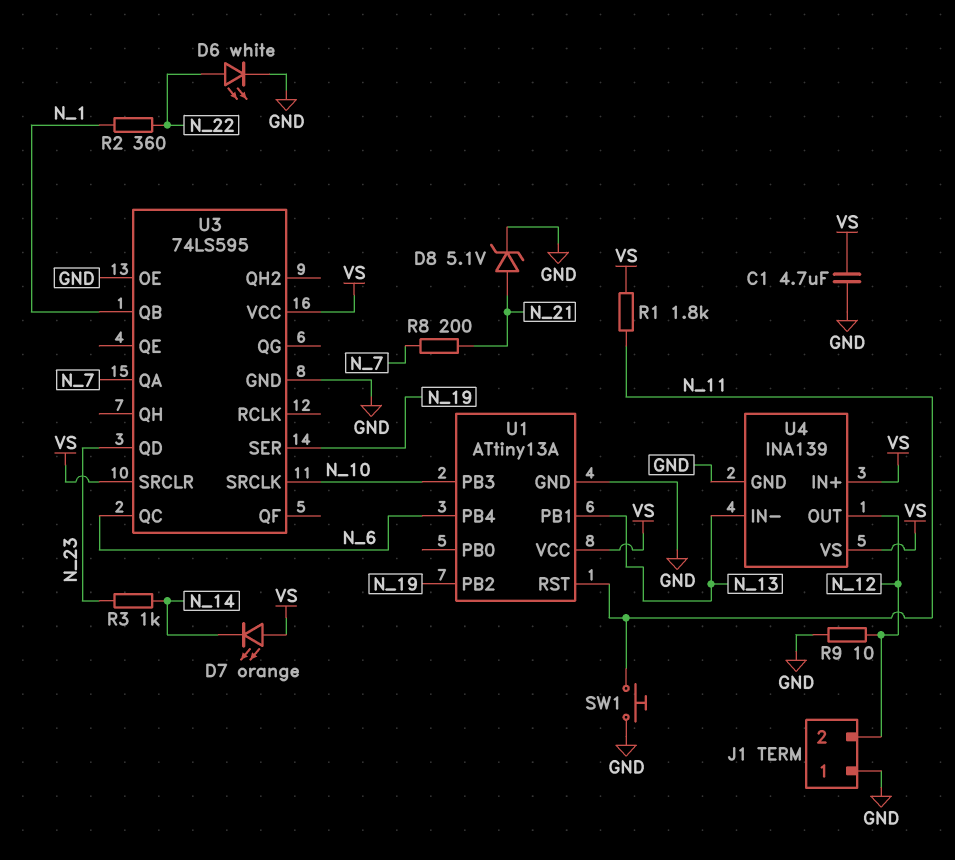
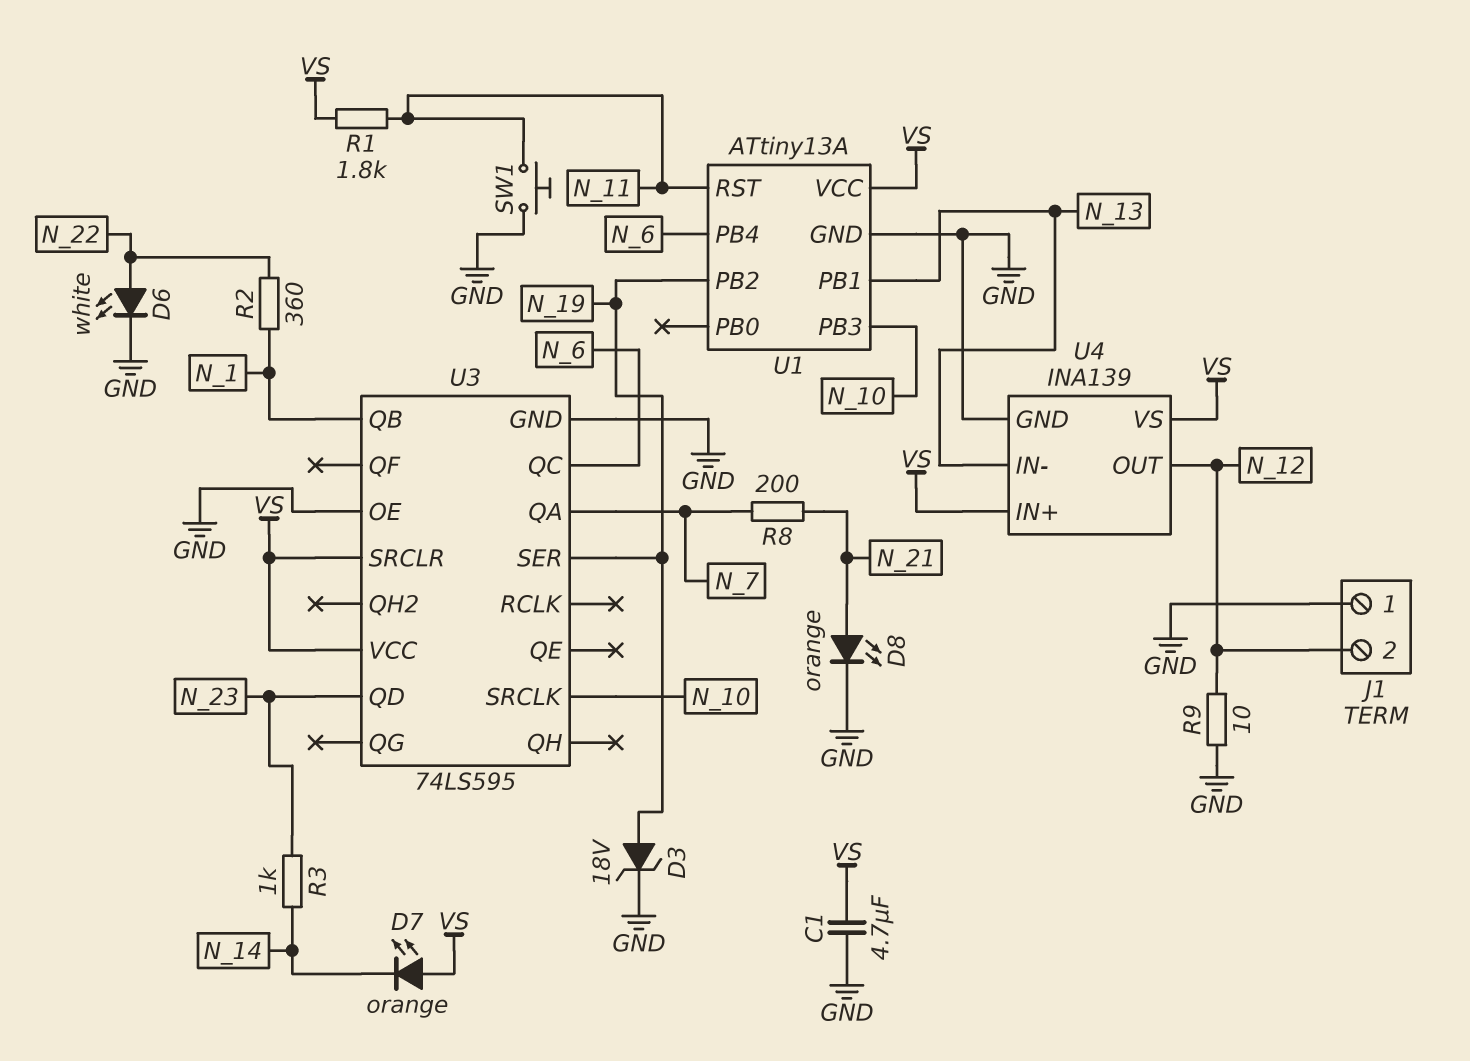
D3: none -> zener 18V (A N_19, K GND)
D8: zener 5.1V (A N_21, K GND) -> LED orange (A N_21, K GND)

